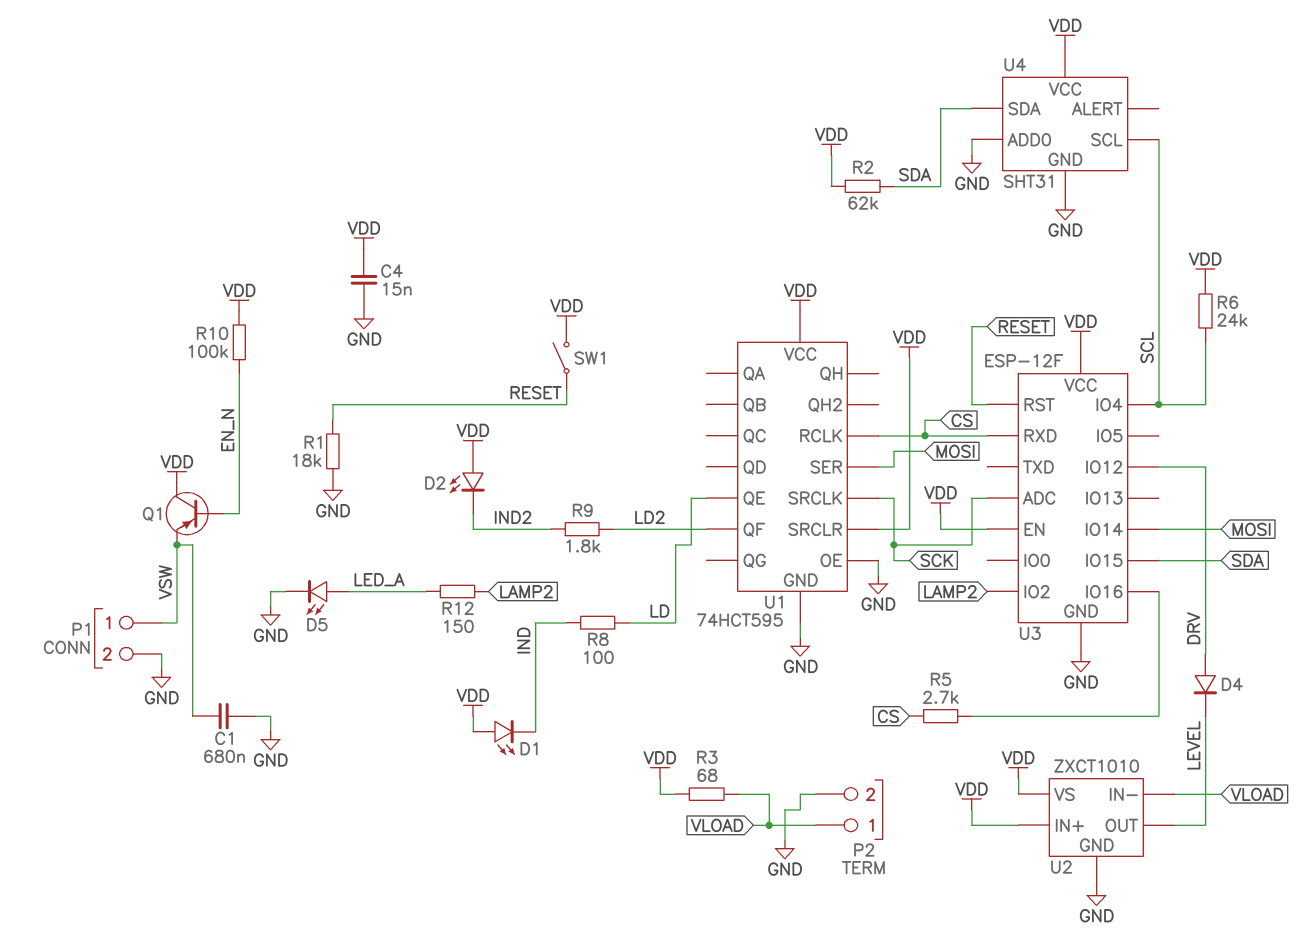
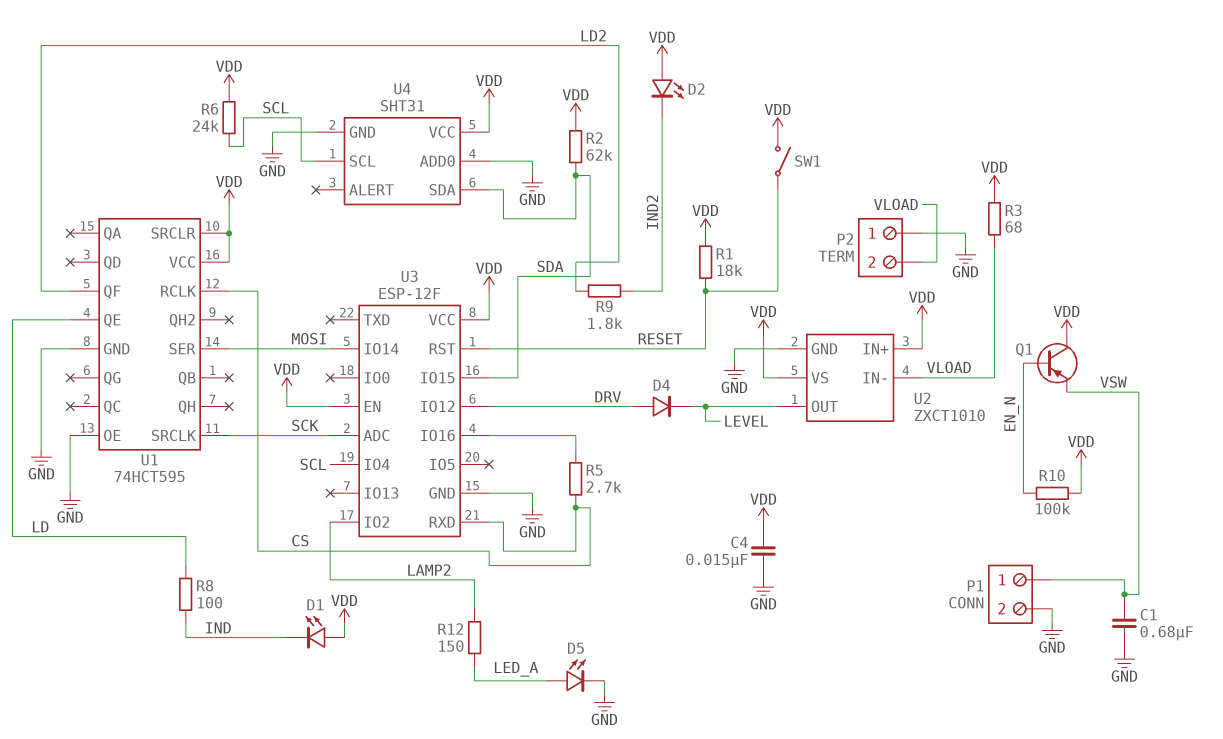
P2 pin 1: VLOAD -> GND
P2 pin 2: GND -> VLOAD
R1: 18k (GND, RESET) -> 18k (RESET, VDD)

